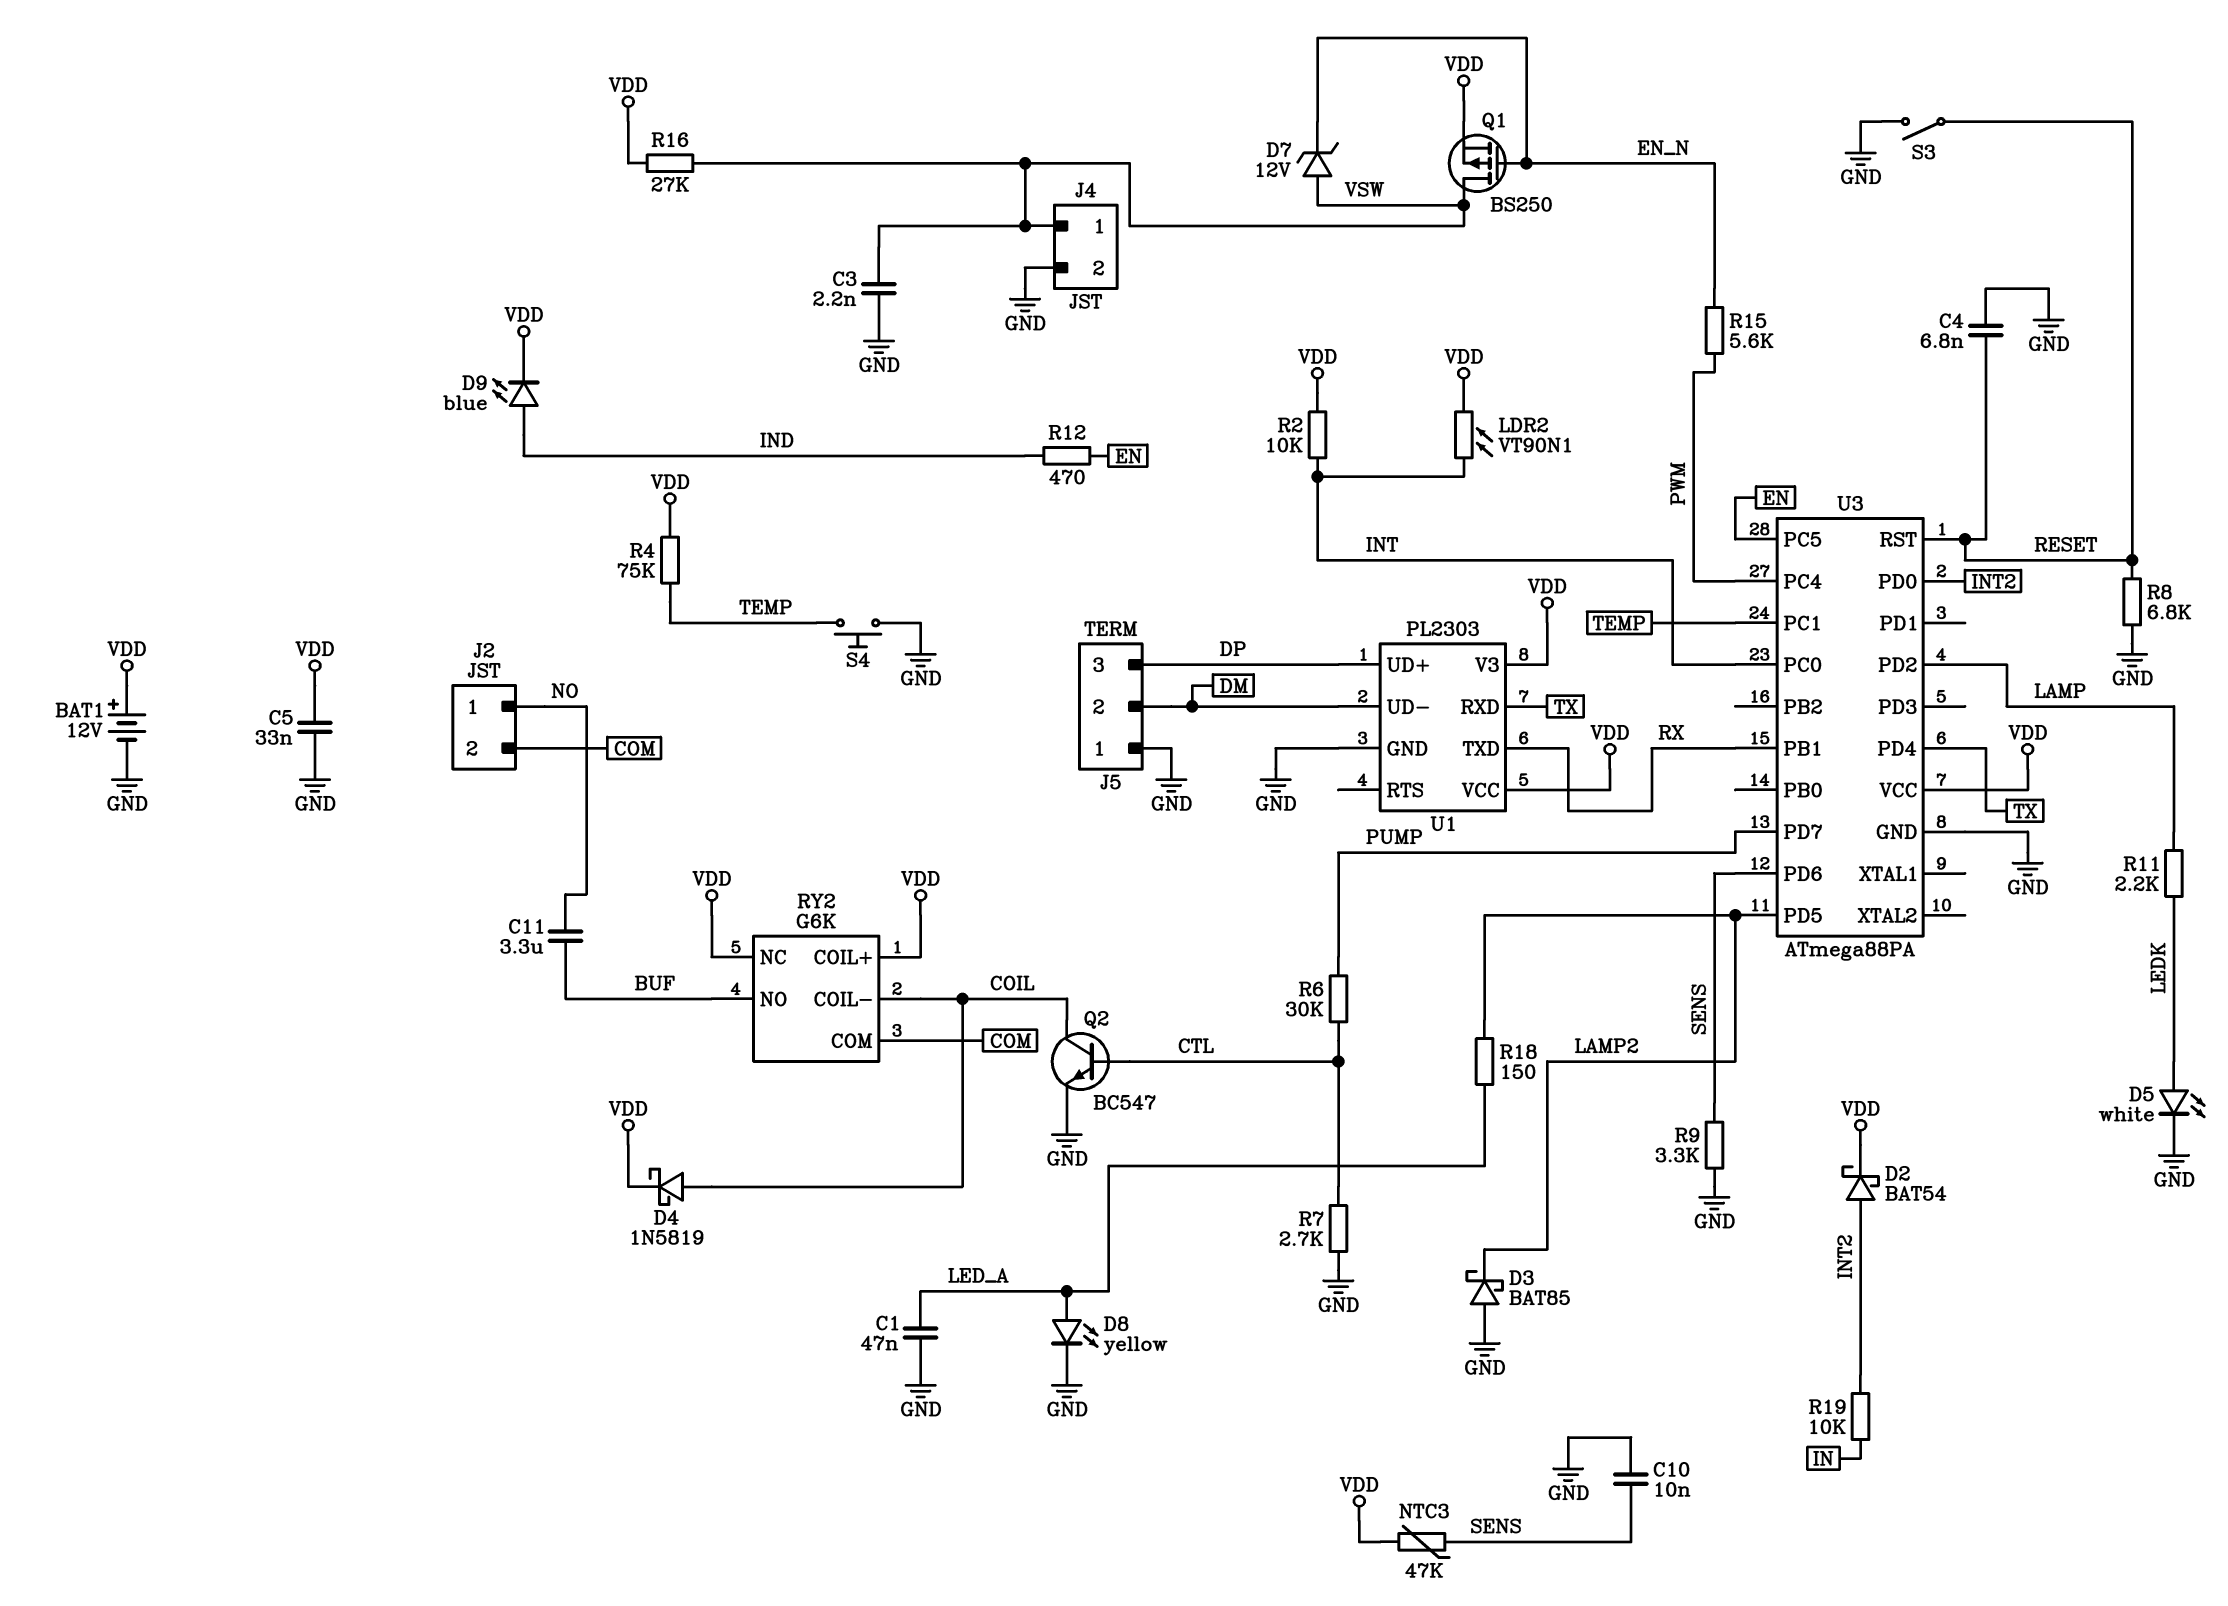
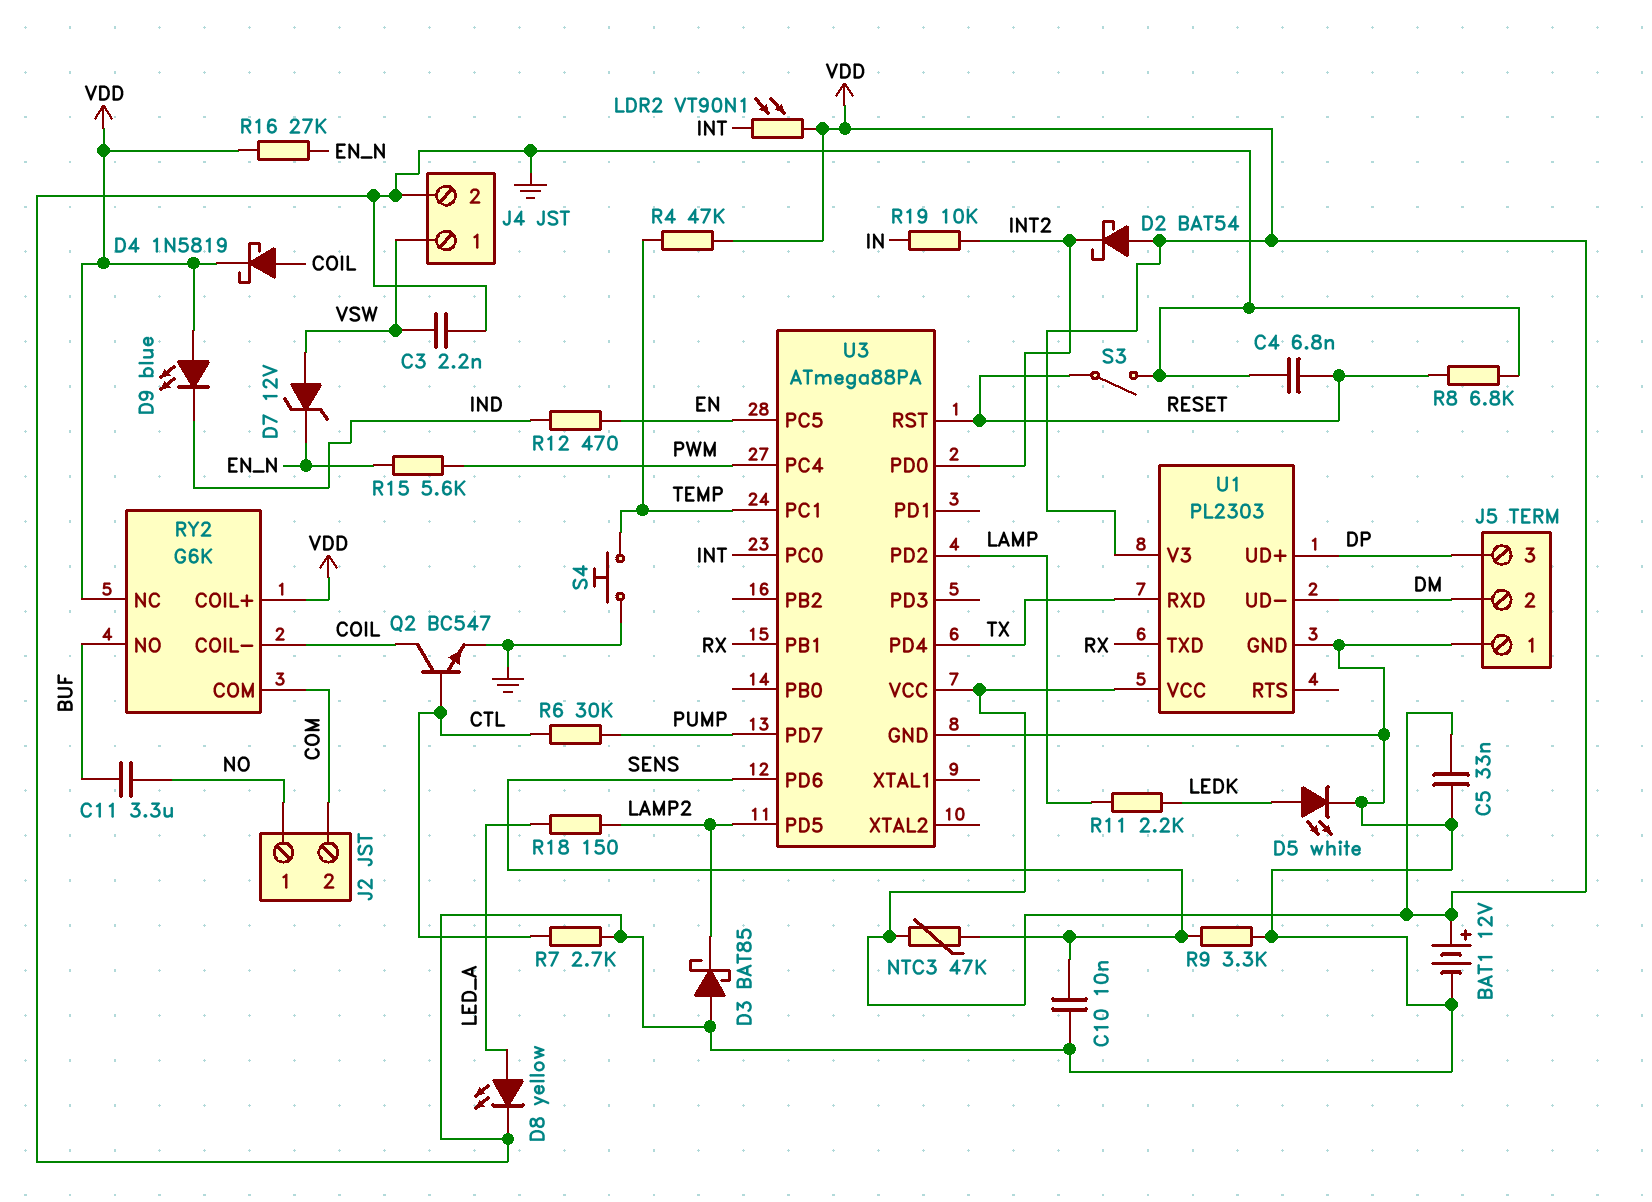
C1: 47nF (GND, LED_A) -> none
D2: schottky BAT54 (A INT2, K VDD) -> schottky BAT54 (A VDD, K INT2)
D9: LED blue (A IND, K VDD) -> LED blue (A VDD, K IND)
Q1: PMOS BS250 (G EN_N, D VSW, S VDD) -> none
R2: 10k (INT, VDD) -> none
R4: 75k (TEMP, VDD) -> 47k (TEMP, VDD)
R16: 27k (VDD, VSW) -> 27k (EN_N, VDD)

